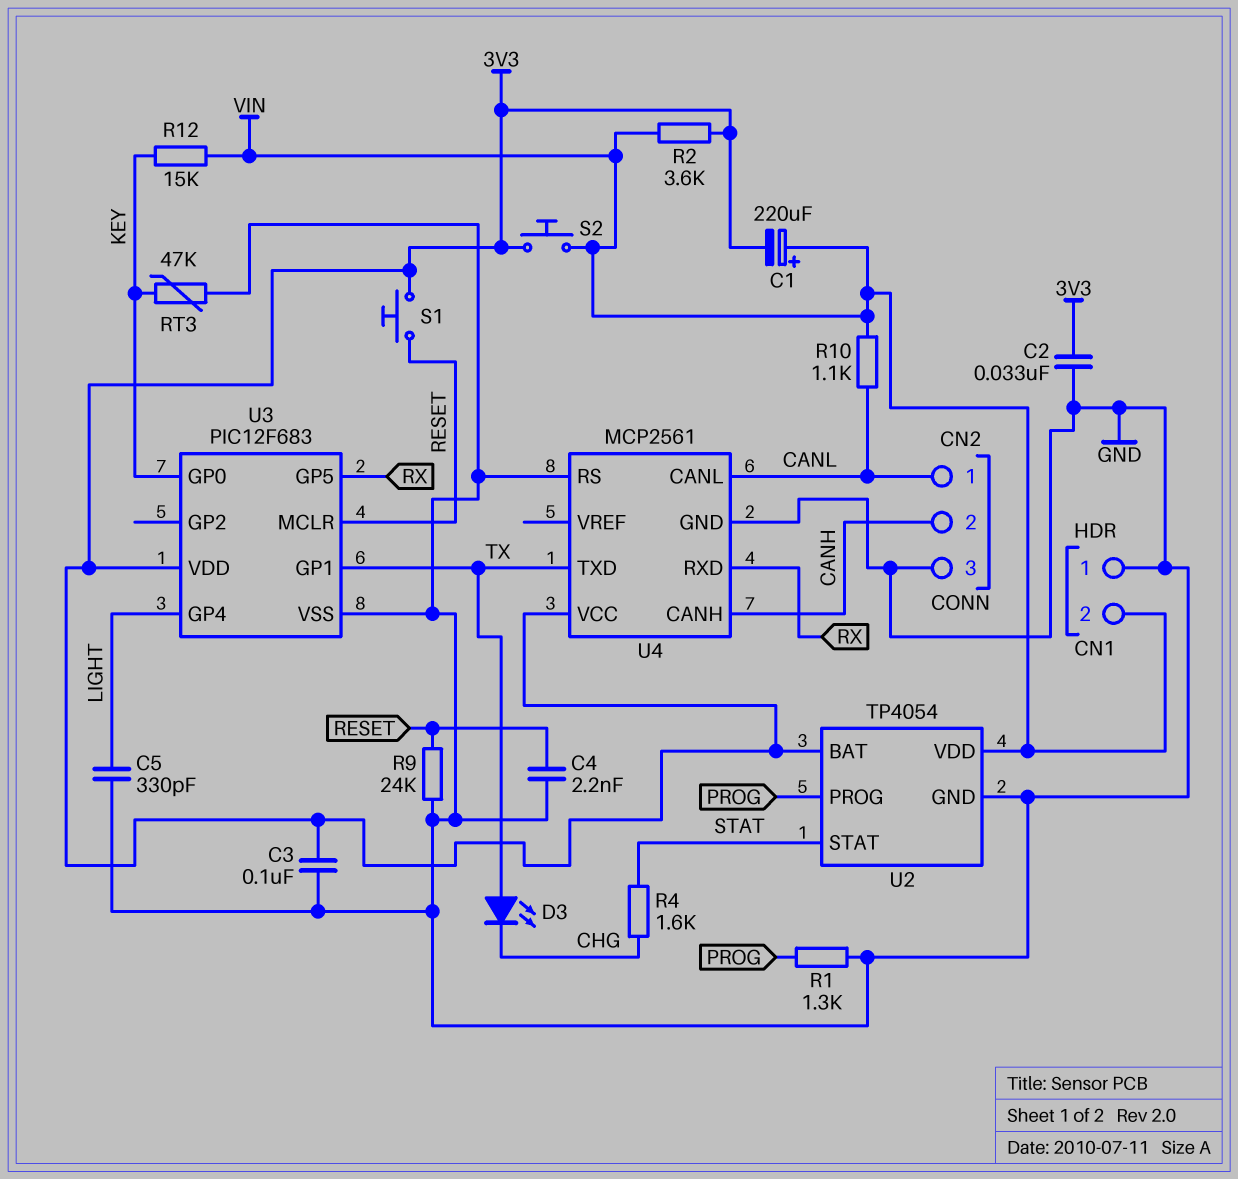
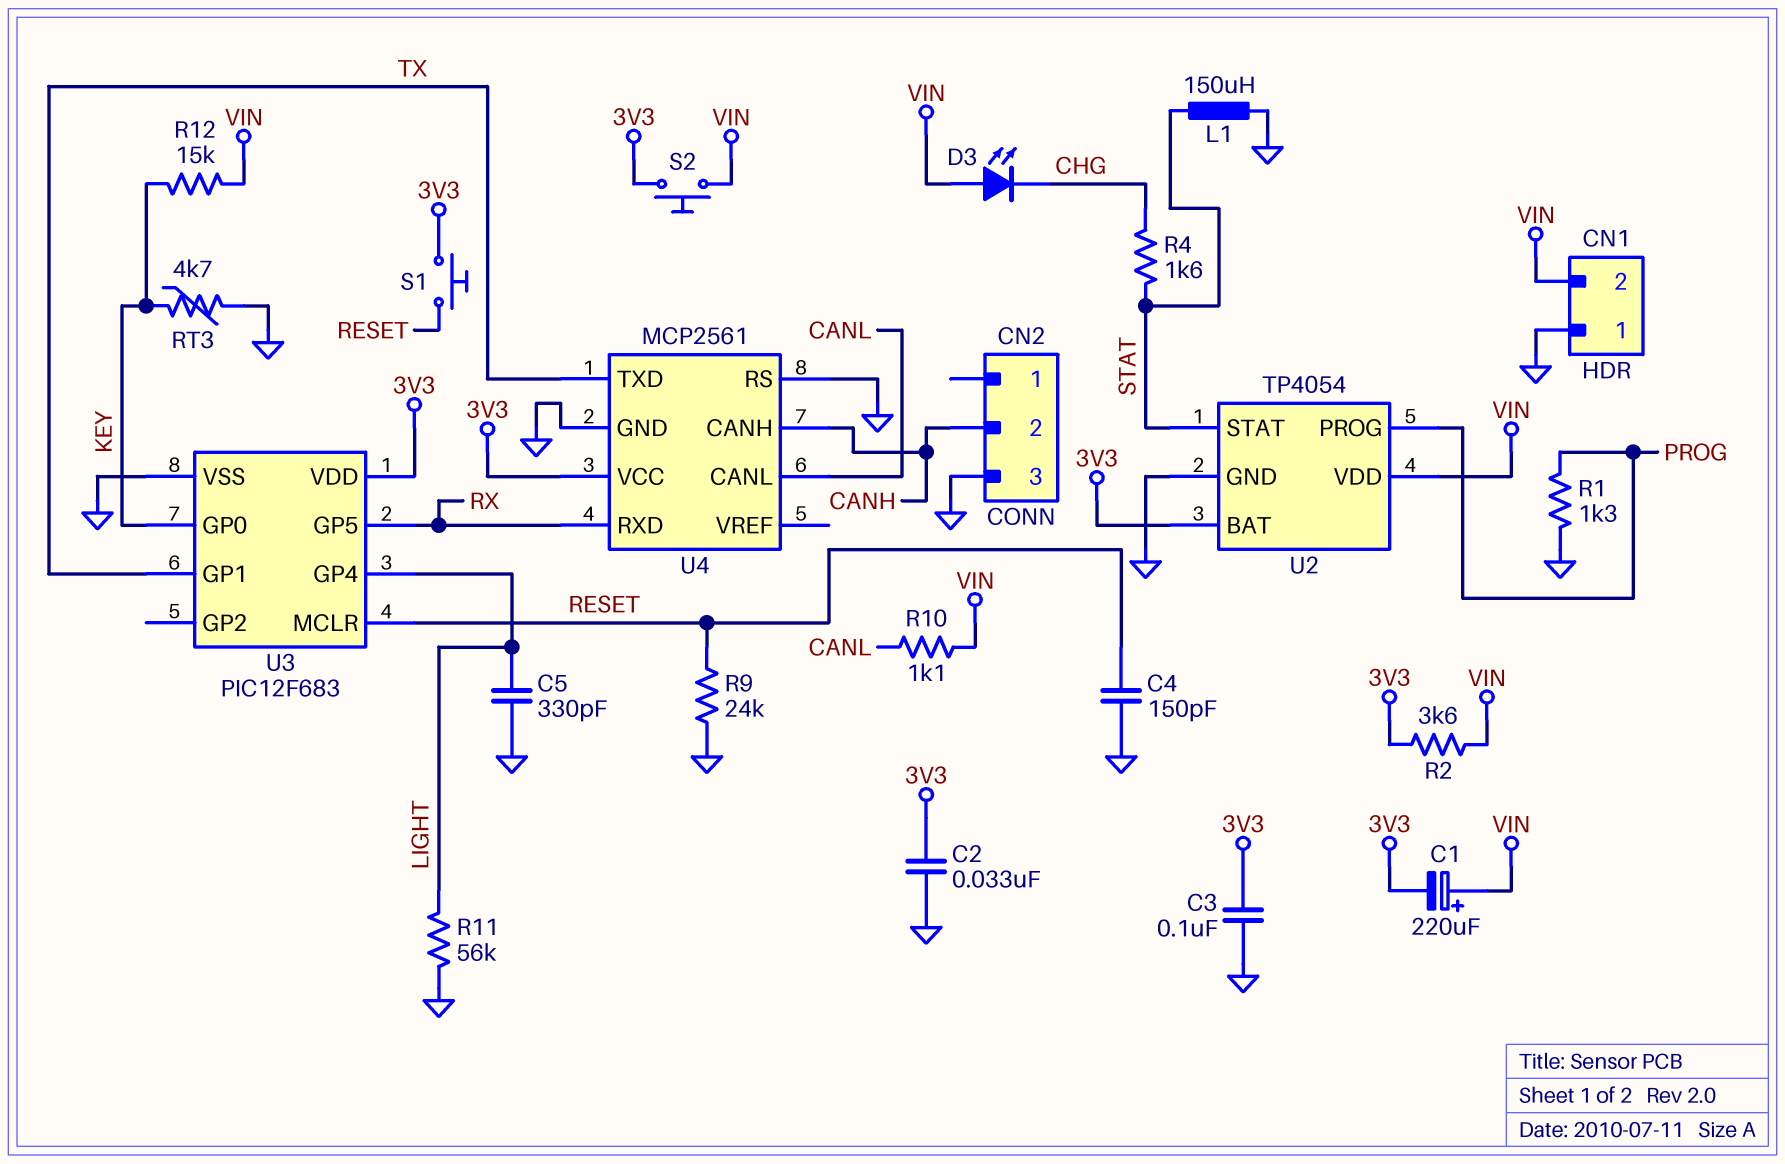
C4: 2.2nF (GND, RESET) -> 150pF (GND, RESET)
CN2 pin 1: CANL -> none
D3: LED (A TX, K CHG) -> LED (A VIN, K CHG)
L1: none -> 150uH (GND, STAT)
R11: none -> 56k (GND, LIGHT)
RT3: 47k (GND, KEY) -> 4.7k (GND, KEY)

